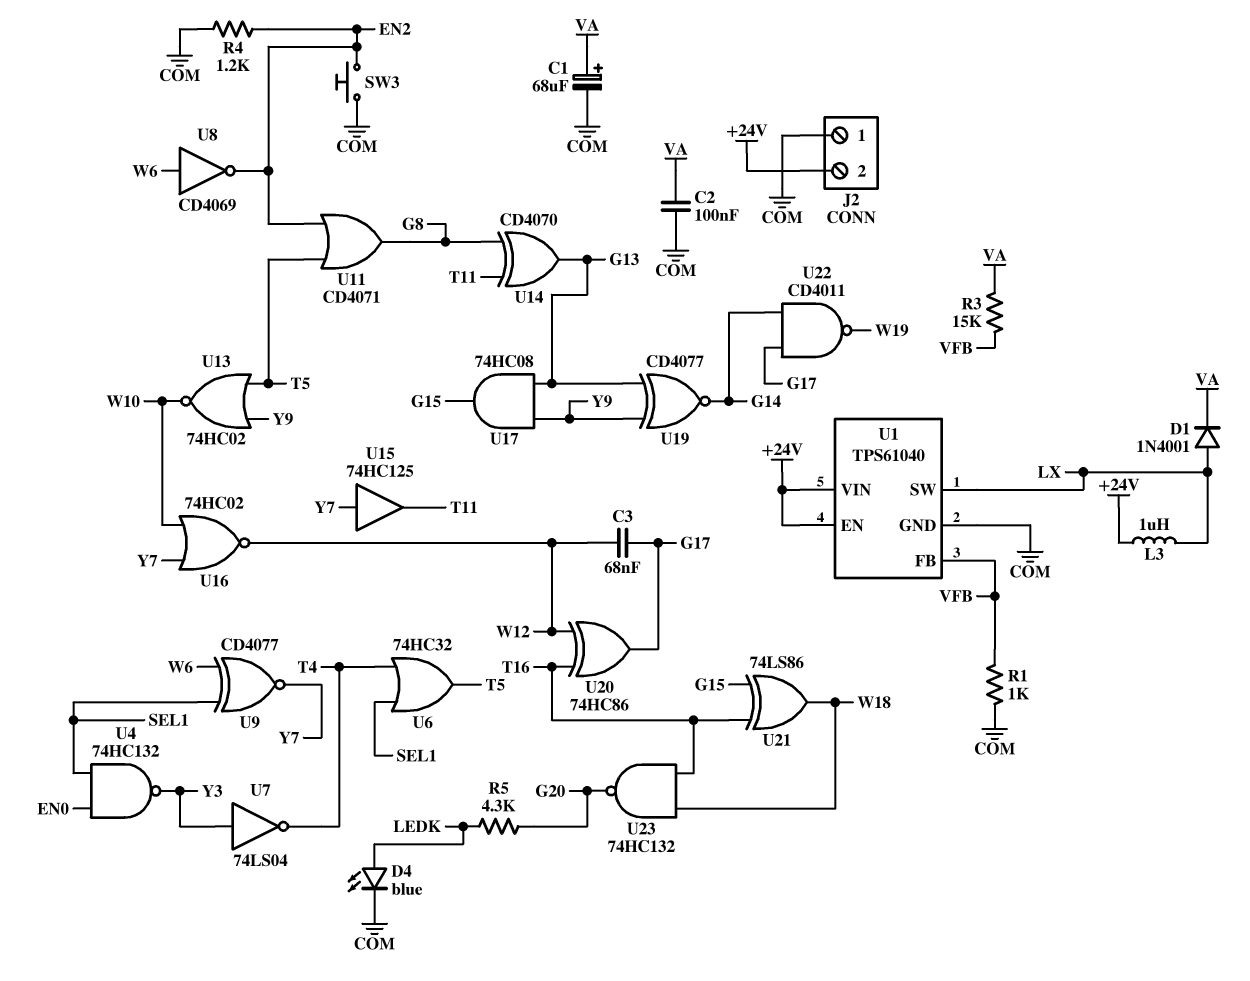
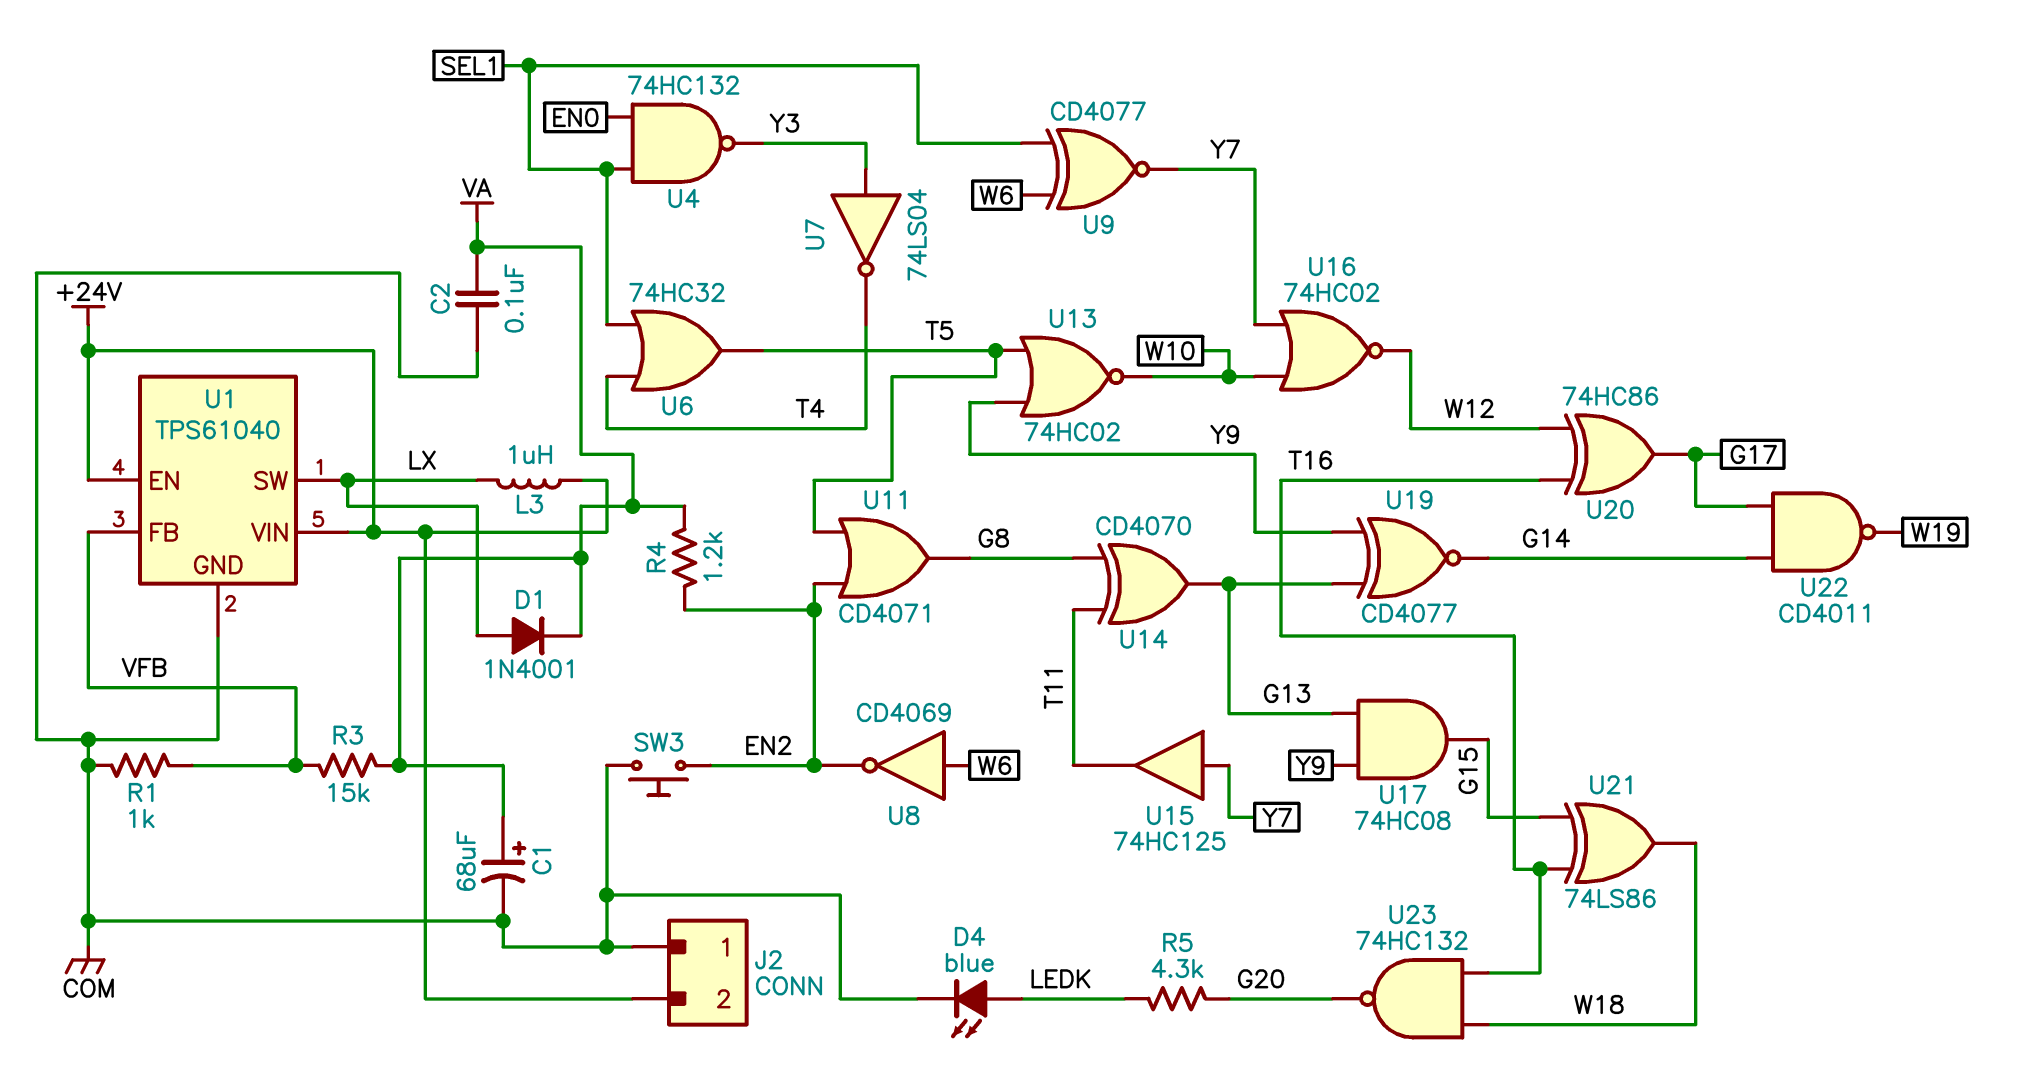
C3: 68nF (G17, W12) -> none
R4: 1.2k (COM, EN2) -> 1.2k (EN2, VA)

